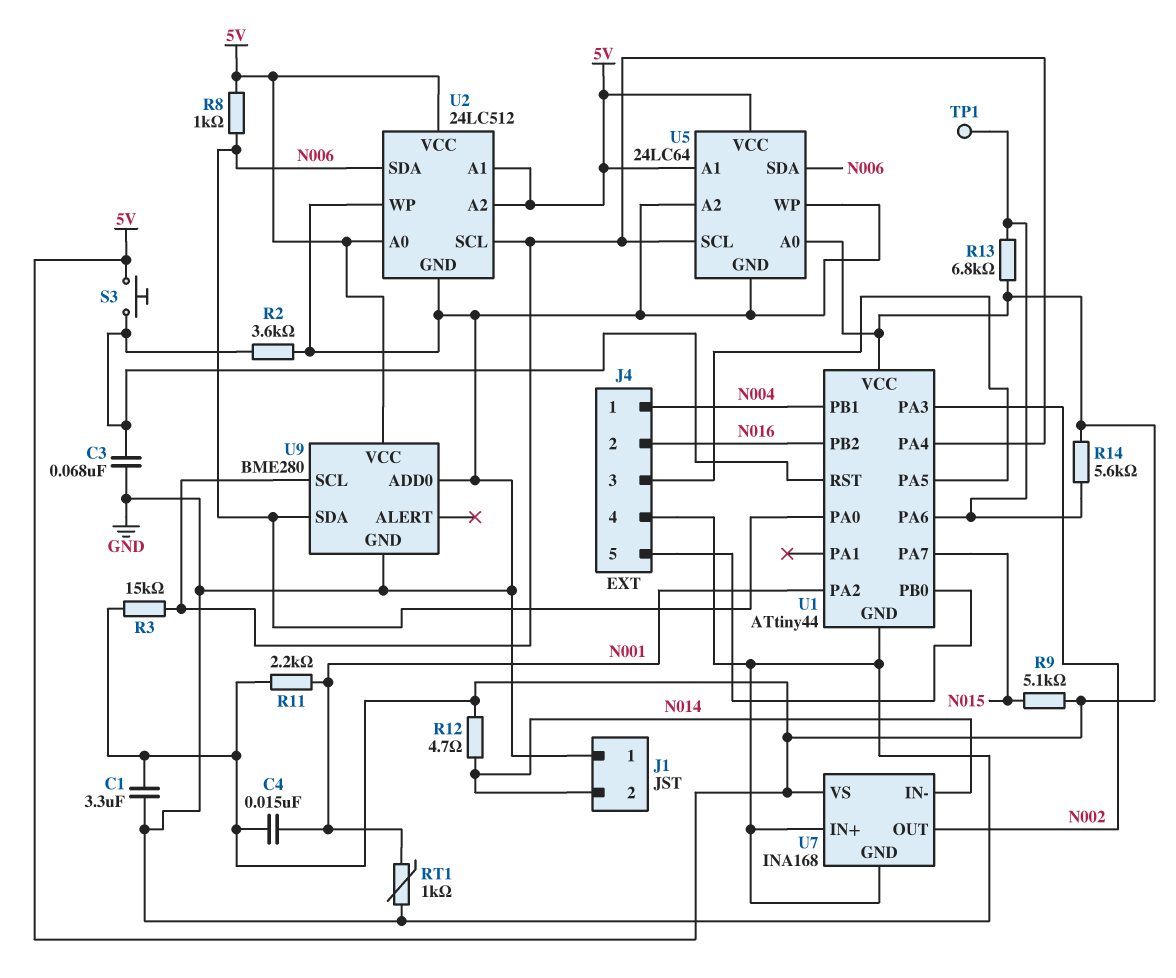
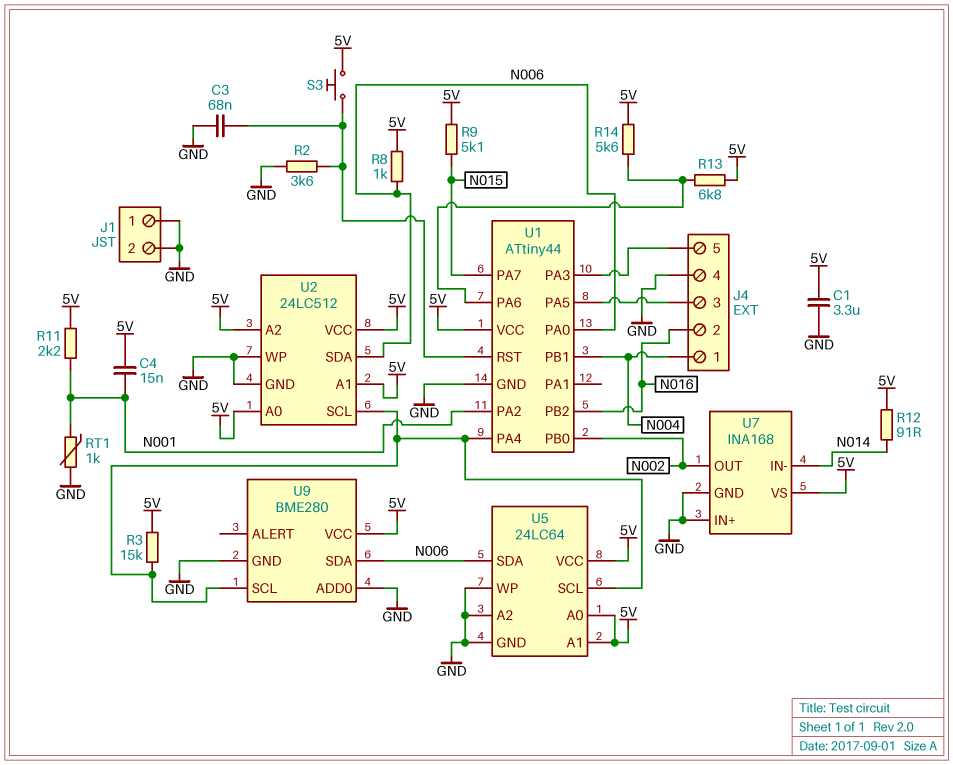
J1 pin 2: N014 -> GND
R12: 4.7 (5V, N014) -> 91 (5V, N014)
TP1: test point (U1/PA6) -> none
U1 pin PA3: N002 -> J4/5
U1 pin PB0: J4/5 -> N002

